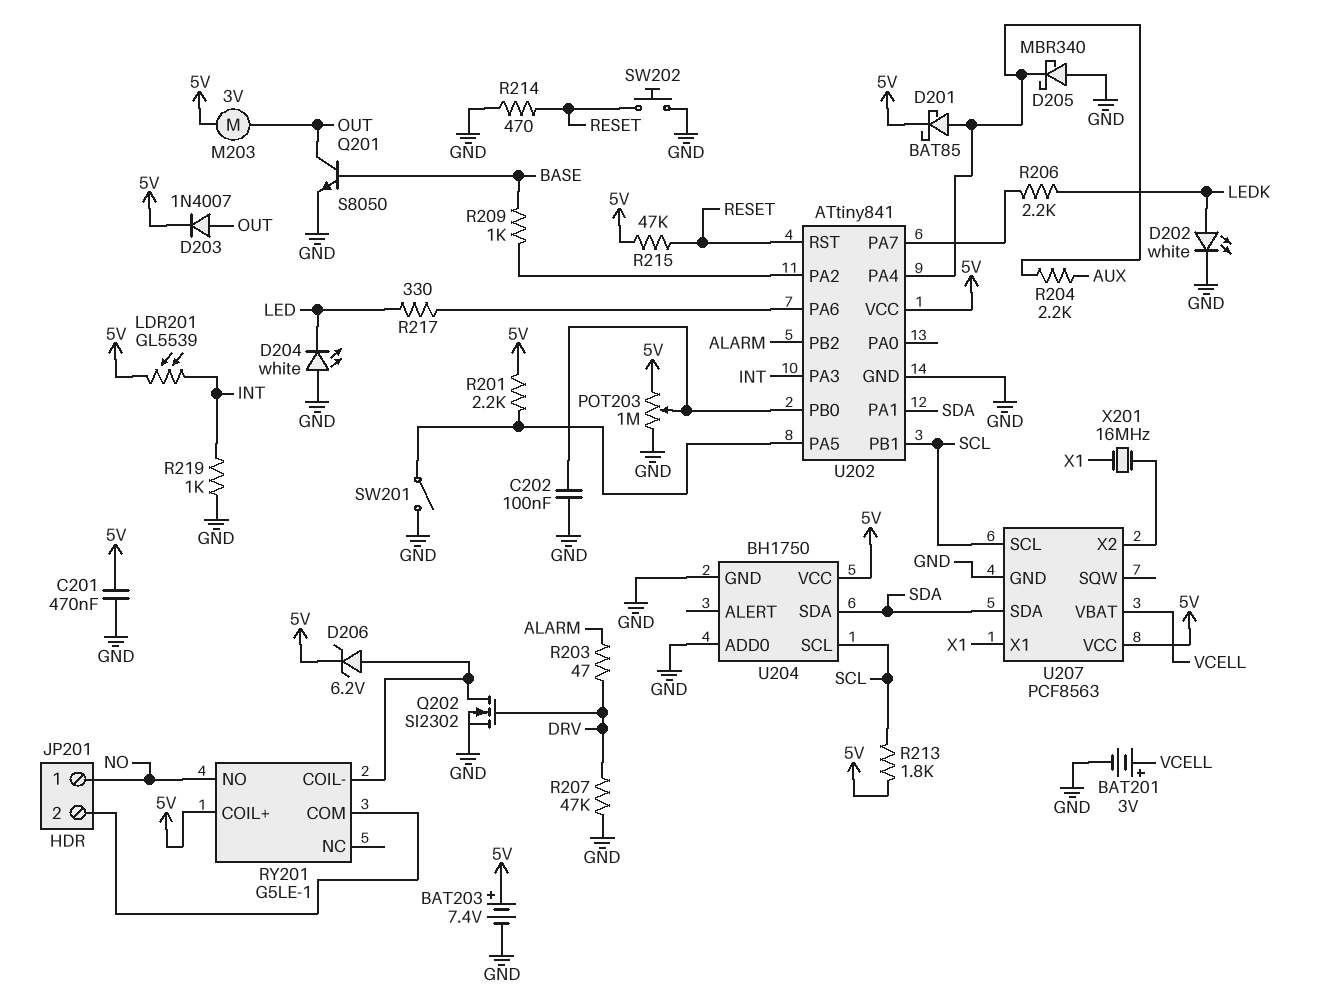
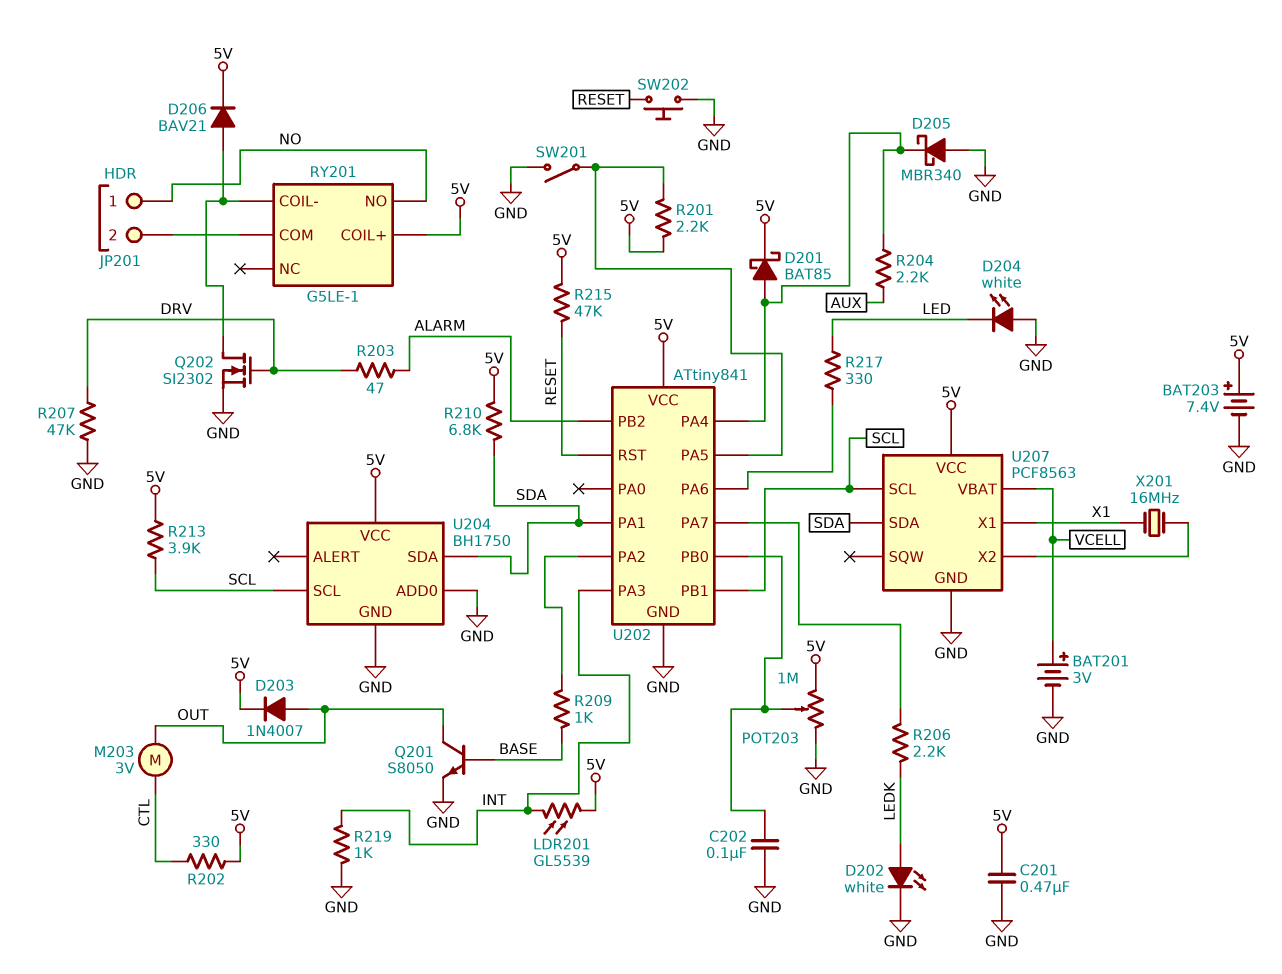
D206: zener 6.2V (A RY201/COIL-, K 5V) -> diode BAV21 (A RY201/COIL-, K 5V)
M203: motor 3V (5V, OUT) -> motor 3V (CTL, OUT)
R202: none -> 330 (5V, CTL)
R210: none -> 6.8k (5V, SDA)
R213: 1.8k (5V, SCL) -> 3.9k (5V, SCL)
R214: 470 (GND, RESET) -> none

